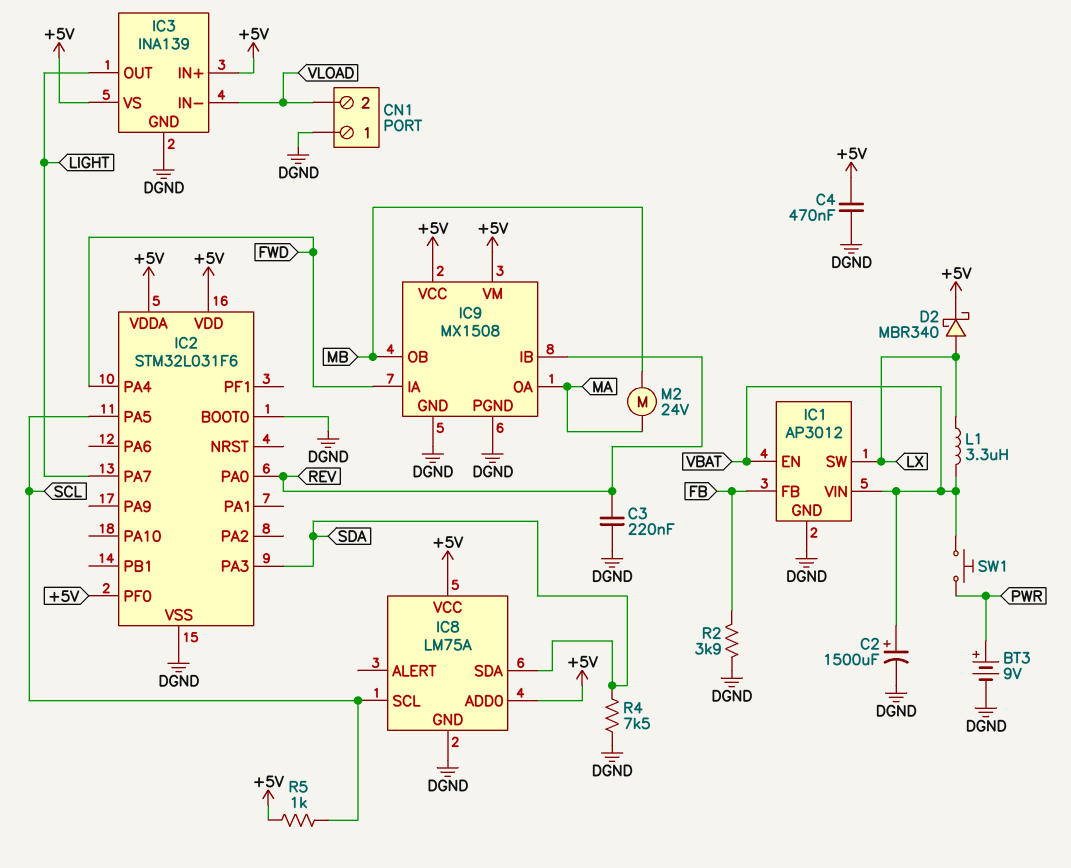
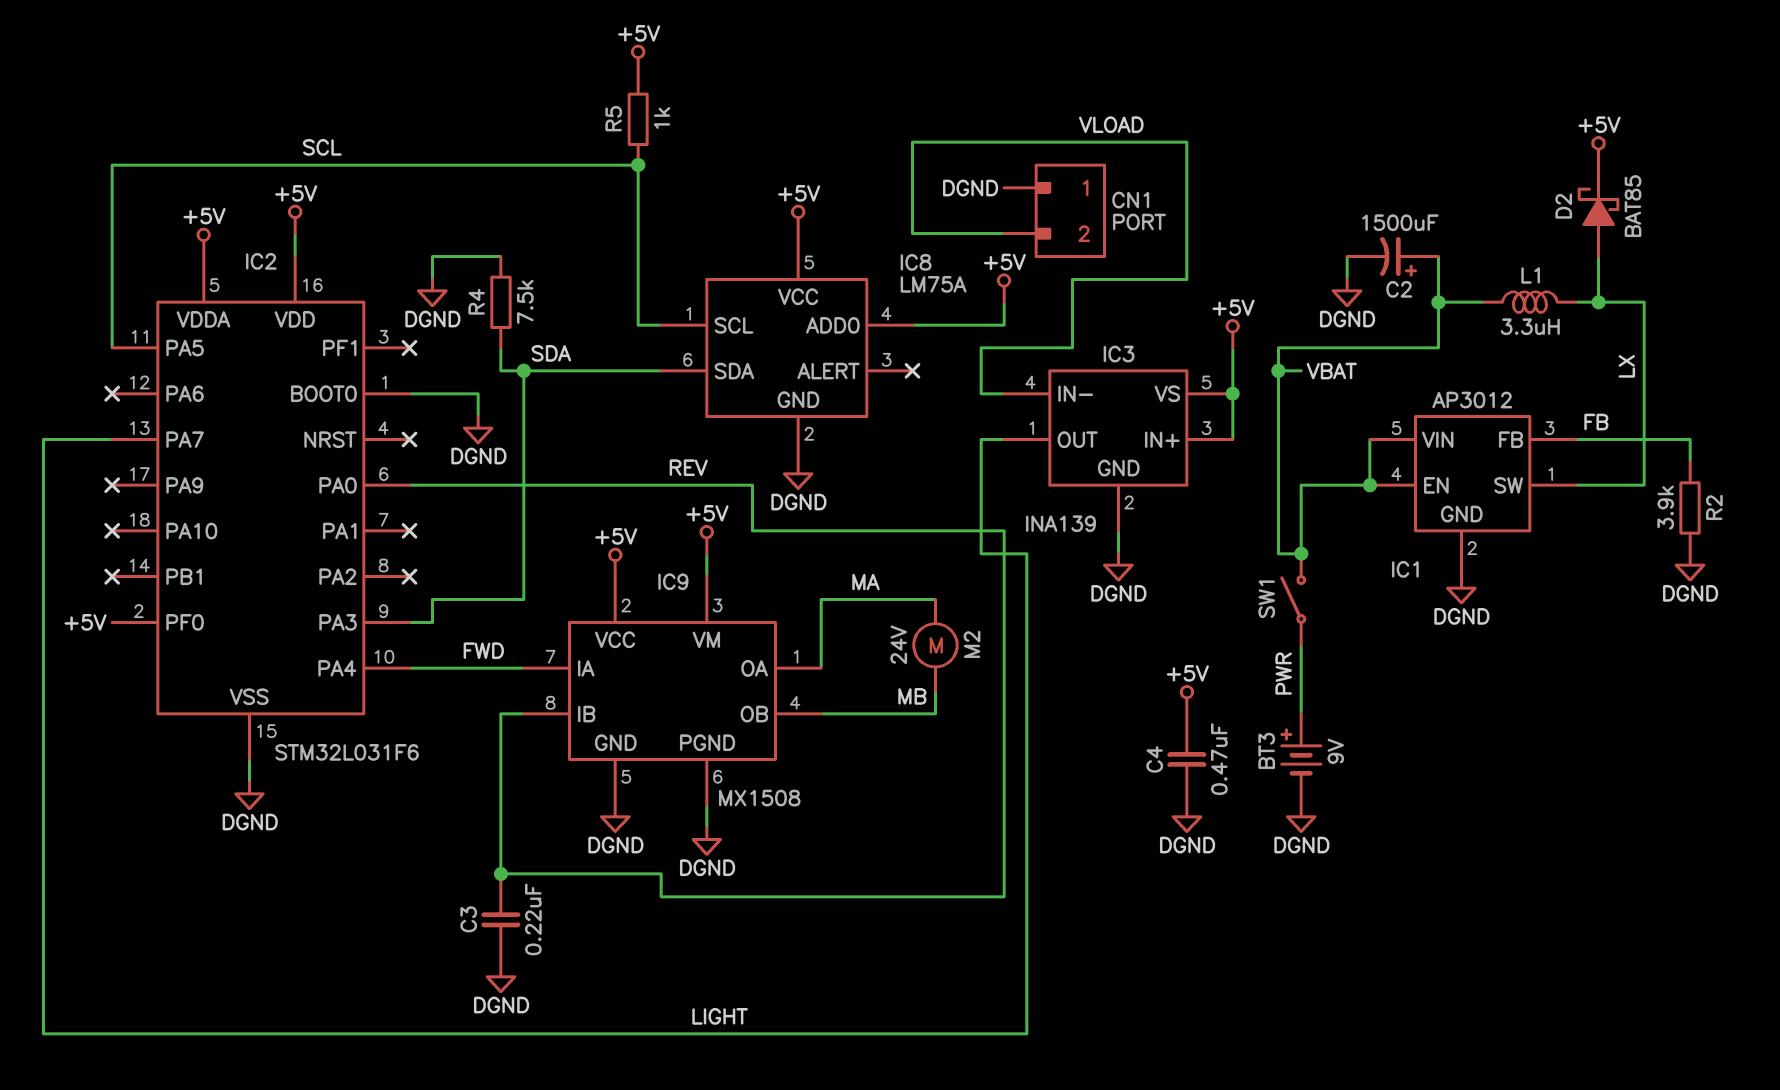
D2: schottky MBR340 (A LX, K +5V) -> schottky BAT85 (A LX, K +5V)
SW1: button (PWR, VBAT) -> switch (PWR, VBAT)

